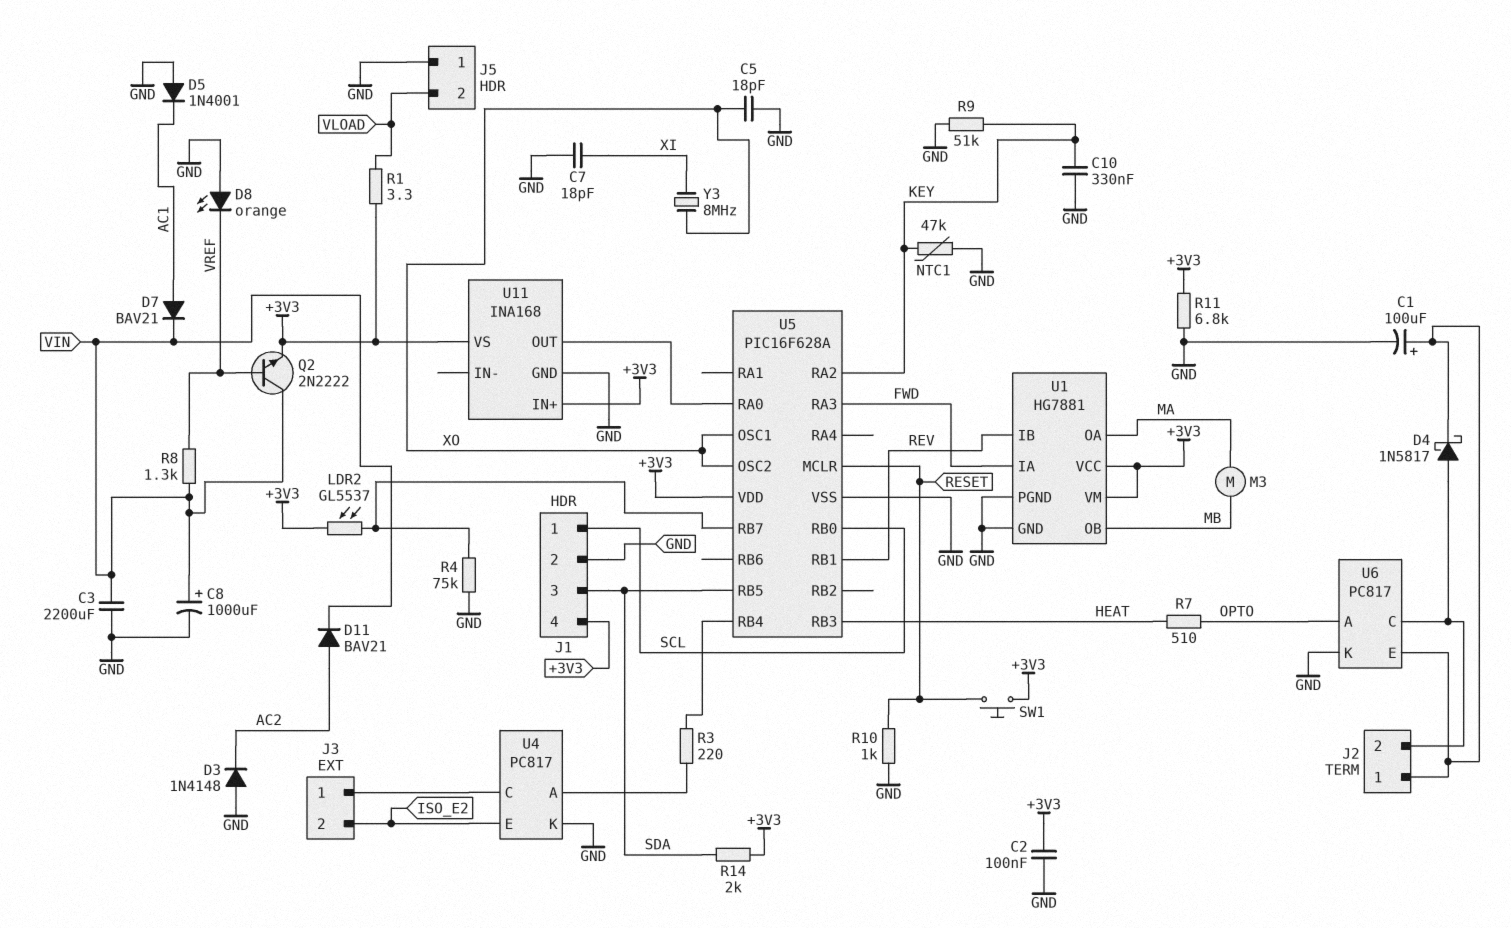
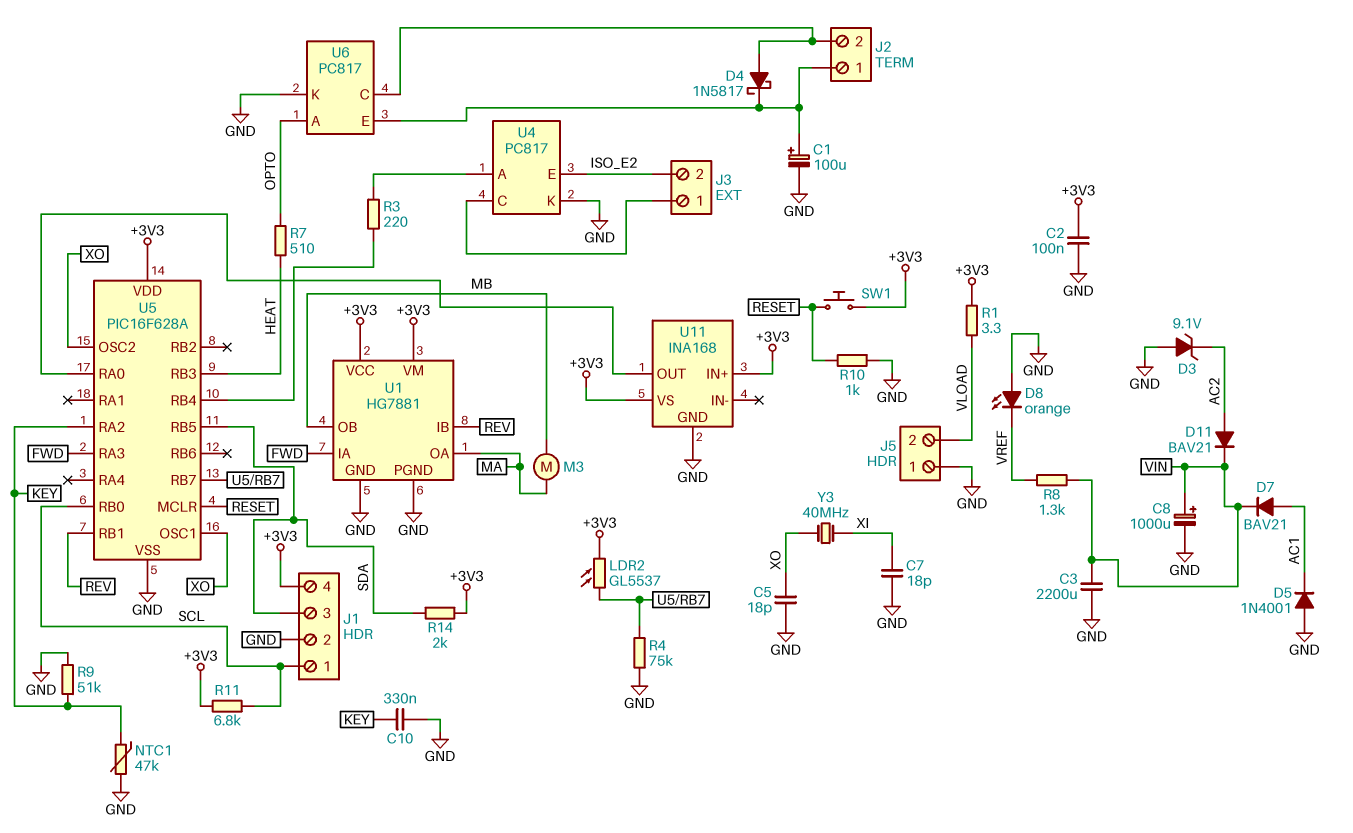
D3: diode 1N4148 (A GND, K AC2) -> zener 9.1V (A GND, K AC2)
Q2: NPN 2N2222 (B VREF, C VIN, E +3V3) -> none
R11: 6.8k (+3V3, GND) -> 6.8k (+3V3, SCL)
Y3: 8MHz (XI, XO) -> 40MHz (XI, XO)

